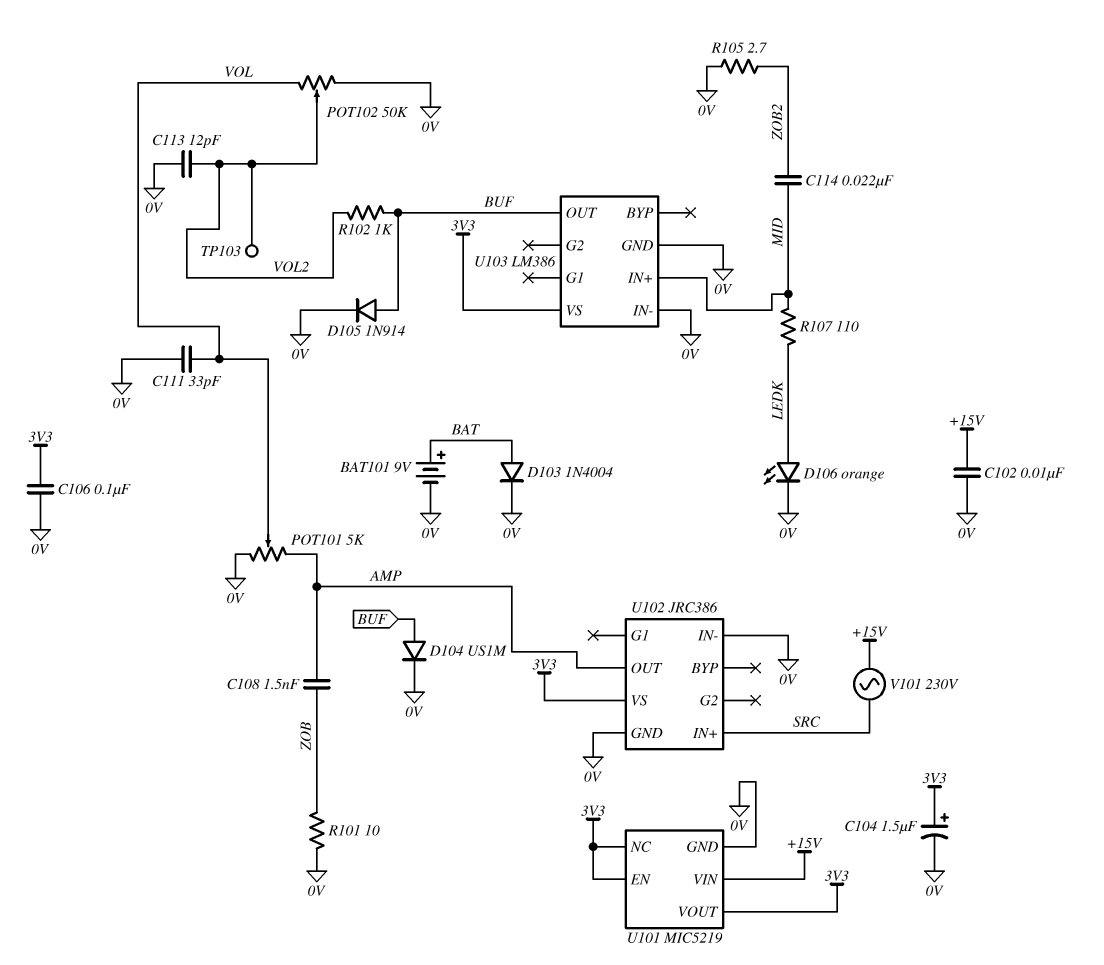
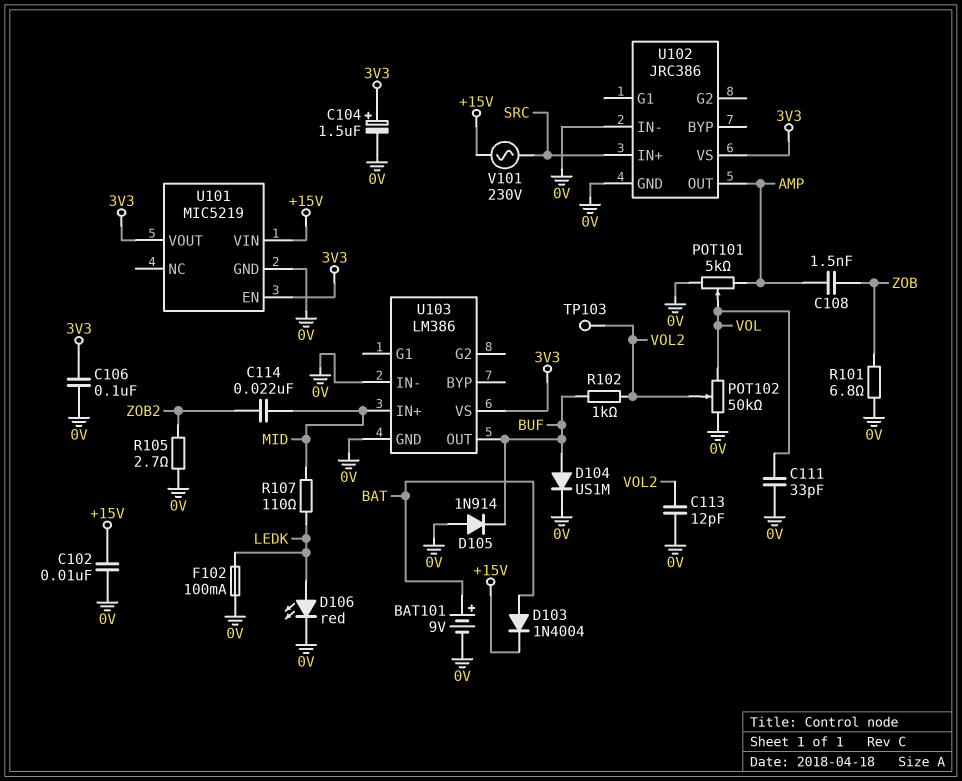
D103: diode 1N4004 (A BAT, K 0V) -> diode 1N4004 (A BAT, K +15V)
D105: diode 1N914 (A BUF, K 0V) -> diode 1N914 (A 0V, K BUF)
D106: LED orange (A LEDK, K 0V) -> LED red (A LEDK, K 0V)
F102: none -> 100mA (0V, LEDK)
R101: 10 (0V, ZOB) -> 6.8 (0V, ZOB)
U101 pin NC: 3V3 -> none

